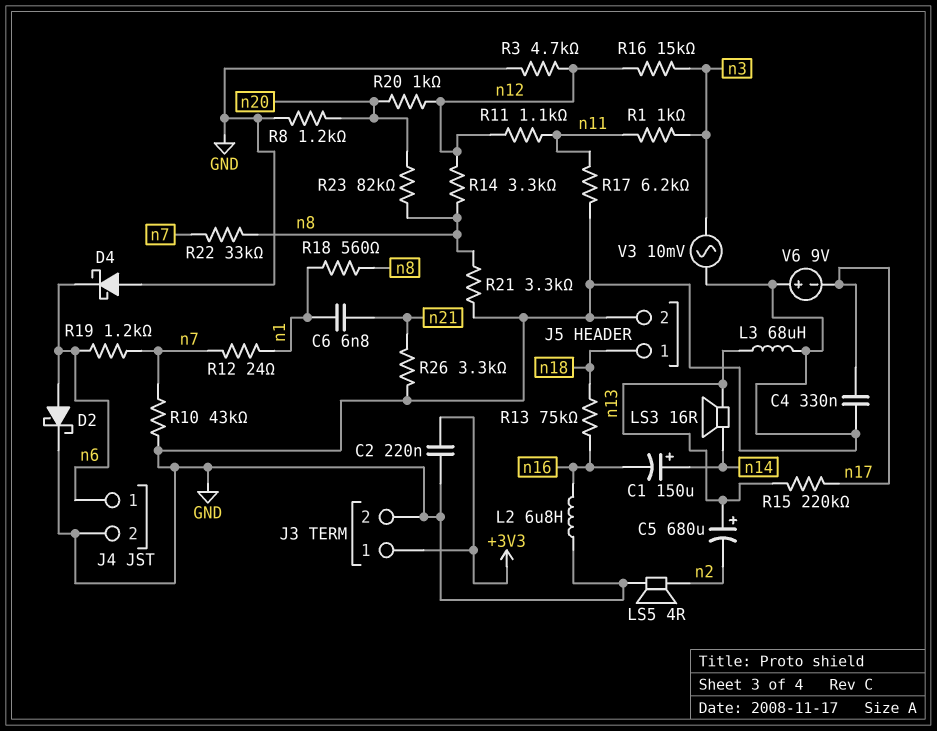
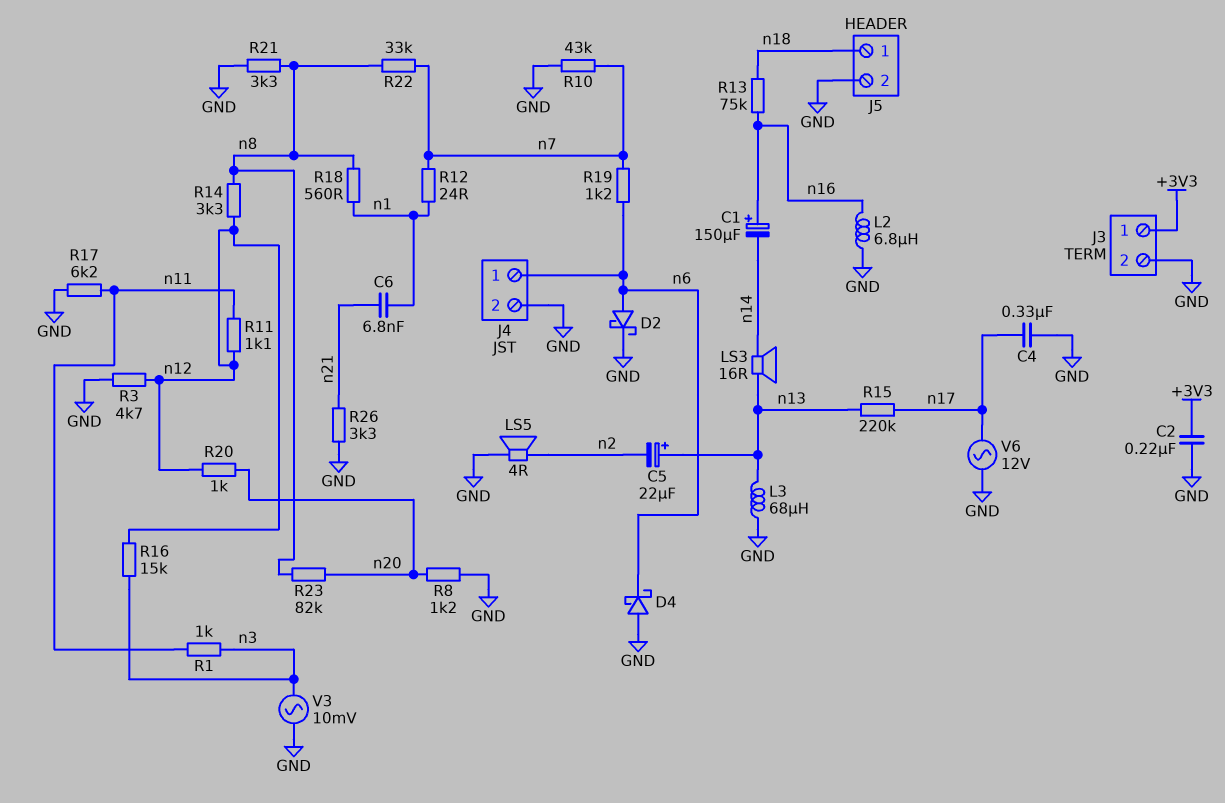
C1: 150uF (plus n14, minus n16) -> 150uF (plus n16, minus n14)
C5: 680uF (plus n13, minus n2) -> 22uF (plus n13, minus n2)
V6: 9V (plus GND, minus n17) -> AC 12V (GND, n17)

